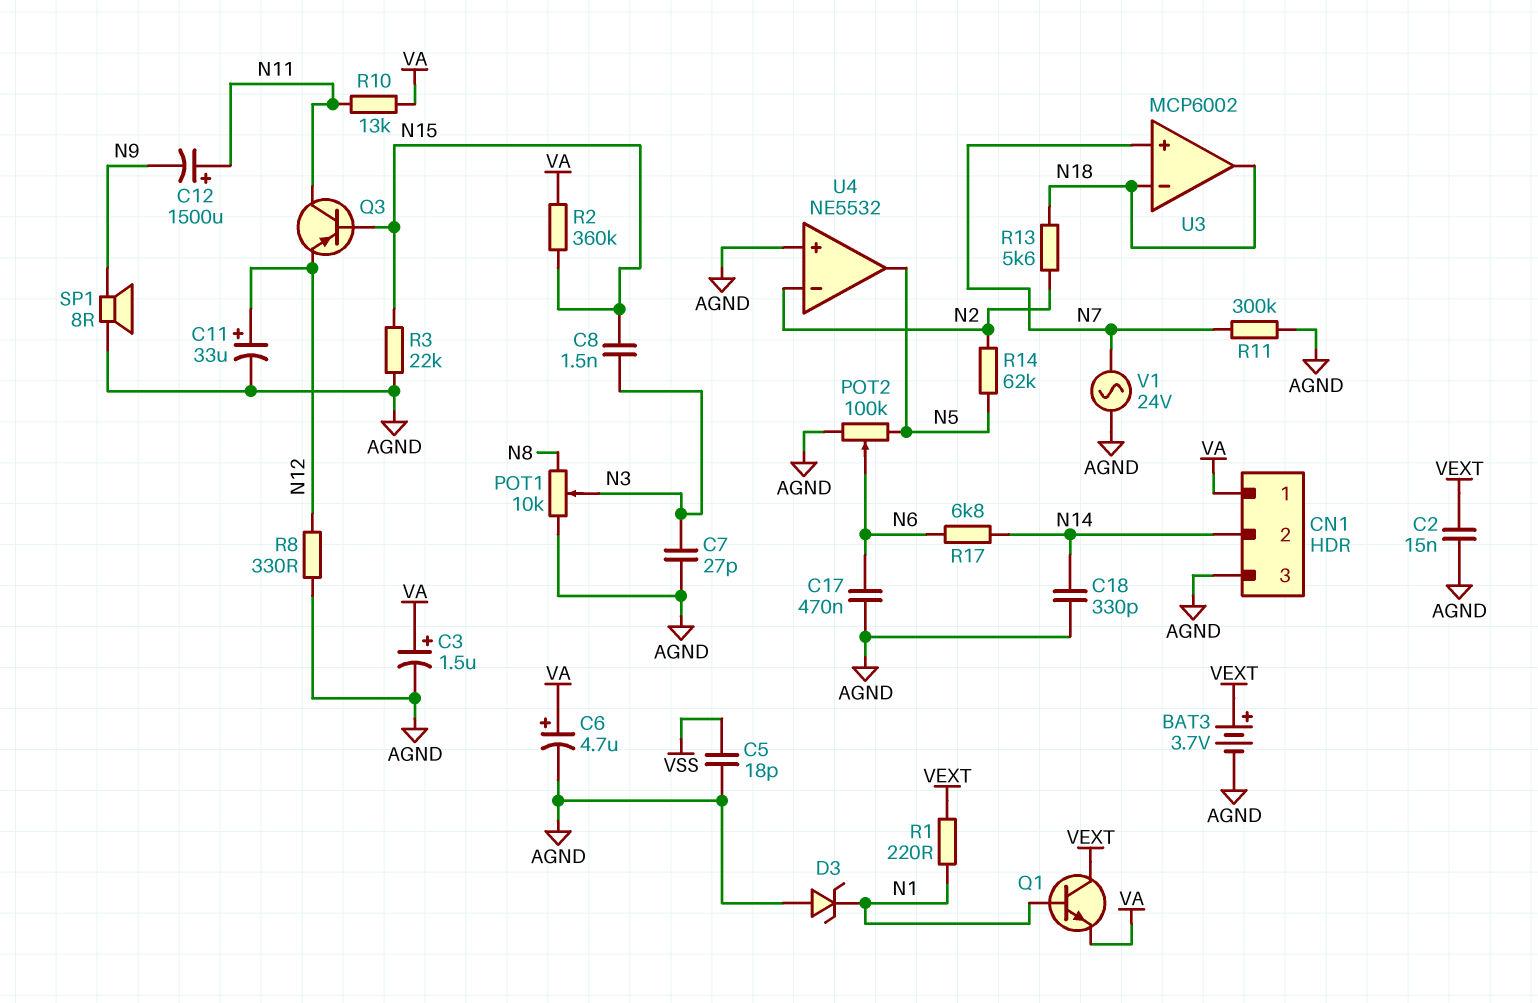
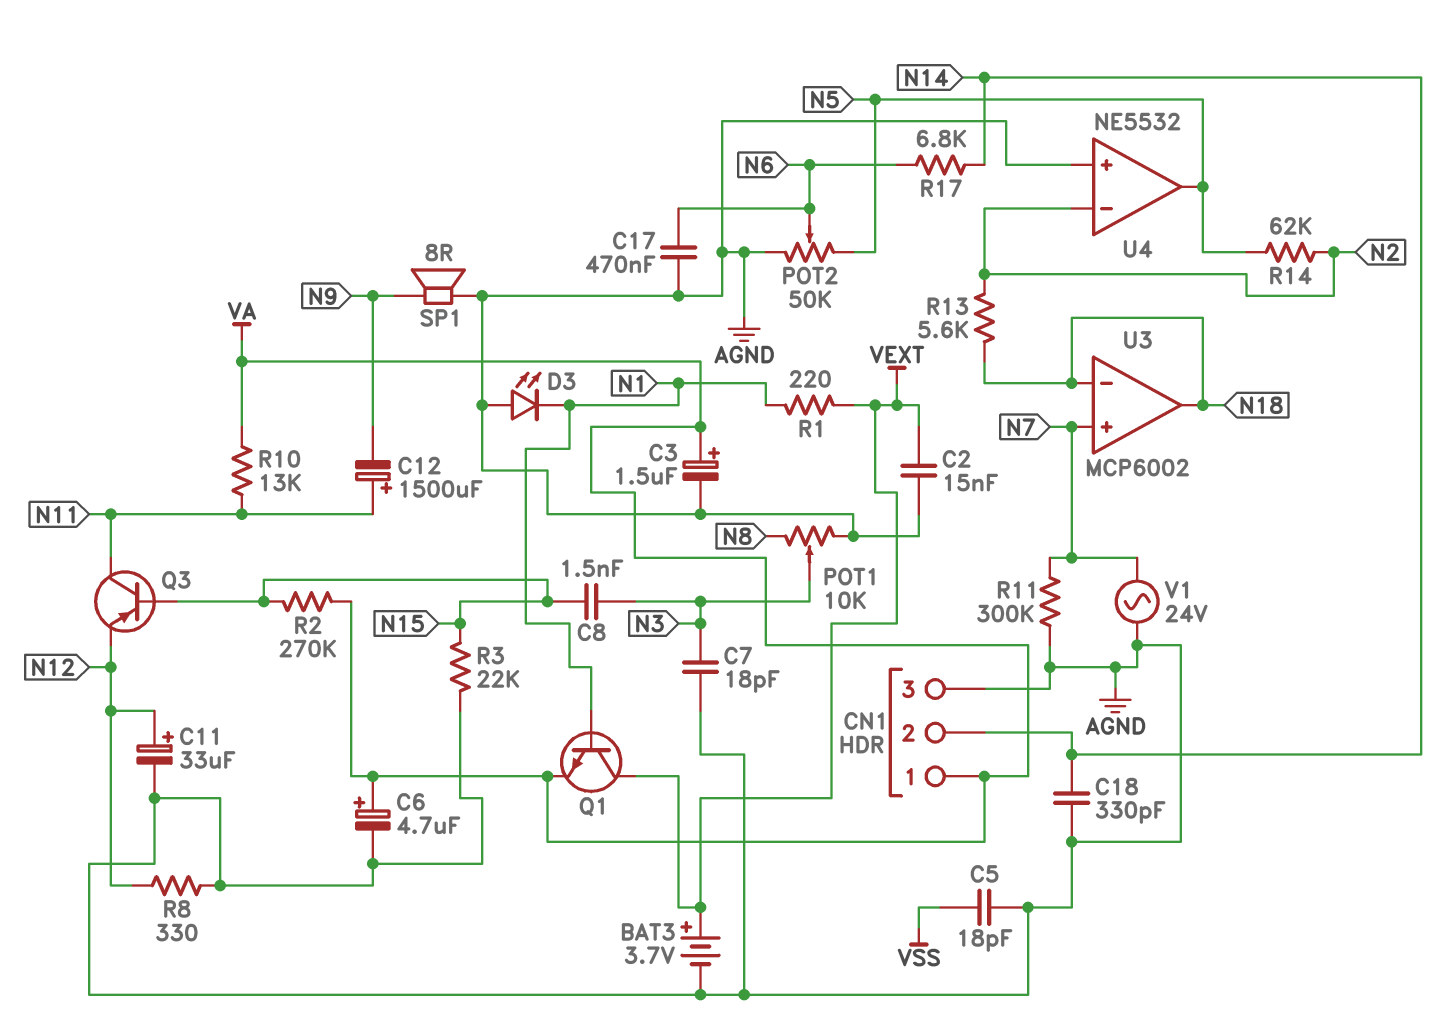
C7: 27pF (AGND, N3) -> 18pF (AGND, N3)
D3: zener (A AGND, K N1) -> LED (A AGND, K N1)
POT2: 100k (AGND, N5, wiper N6) -> 50k (AGND, N5, wiper N6)
R2: 360k (N15, VA) -> 270k (N15, VA)

